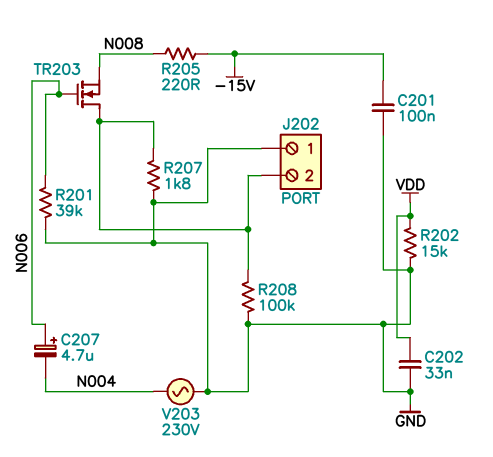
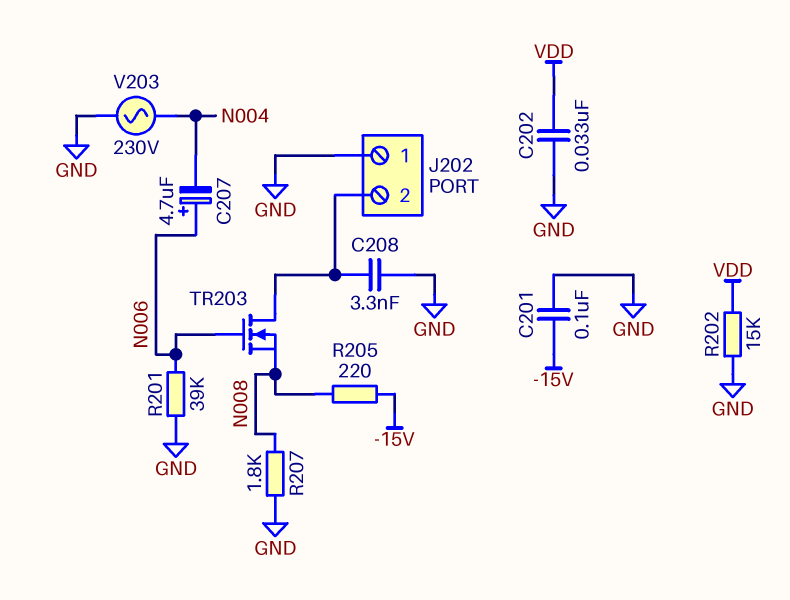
C208: none -> 3.3nF (GND, J202/2)
R207: 1.8k (GND, J202/2) -> 1.8k (GND, N008)
R208: 100k (GND, J202/2) -> none

